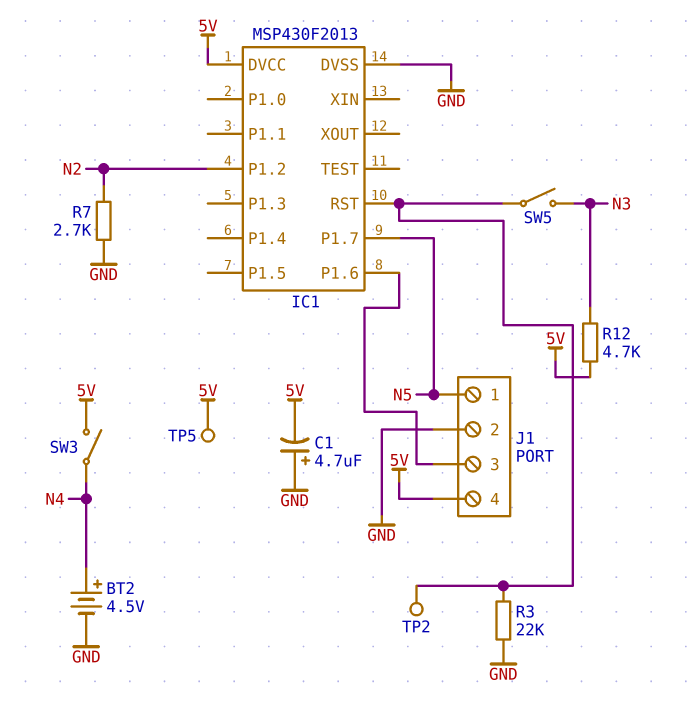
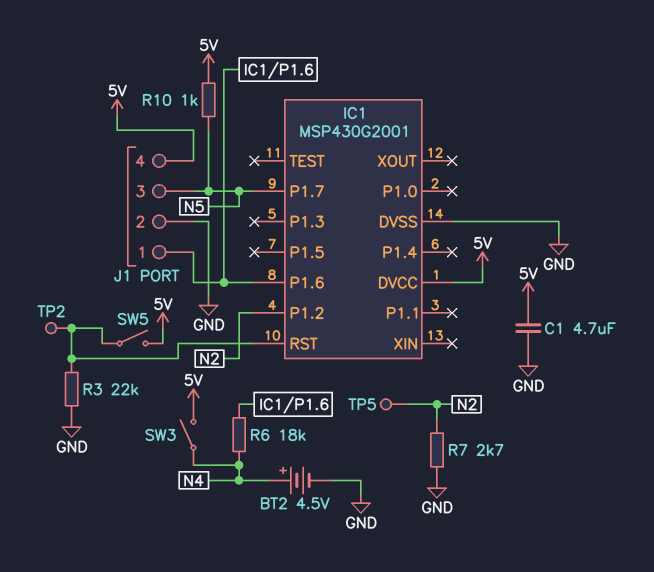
C1: 4.7uF (plus GND, minus 5V) -> 4.7uF (5V, GND)
IC1: MSP430F2013 -> MSP430G2001
J1 pin 1: N5 -> IC1/P1.6
J1 pin 3: IC1/P1.6 -> N5
R6: none -> 18k (IC1/P1.6, N4)
R10: none -> 1k (5V, N5)
R12: 4.7k (5V, N3) -> none
SW5: switch (IC1/RST, N3) -> switch (5V, IC1/RST)
TP5: test point (5V) -> test point (N2)

